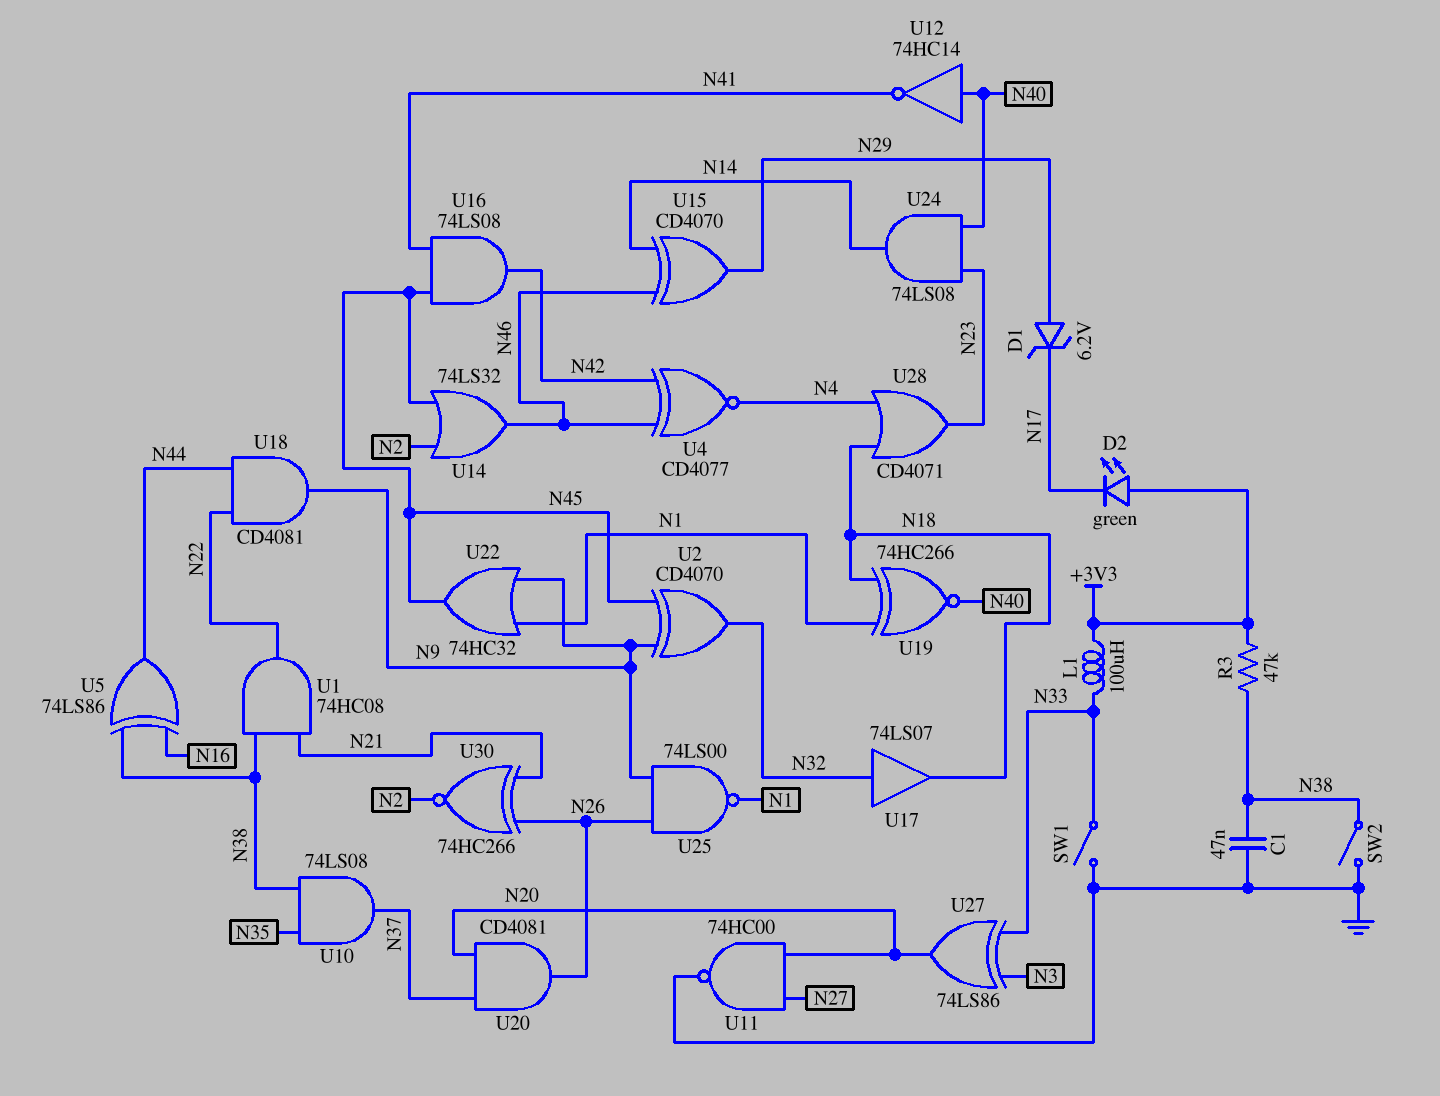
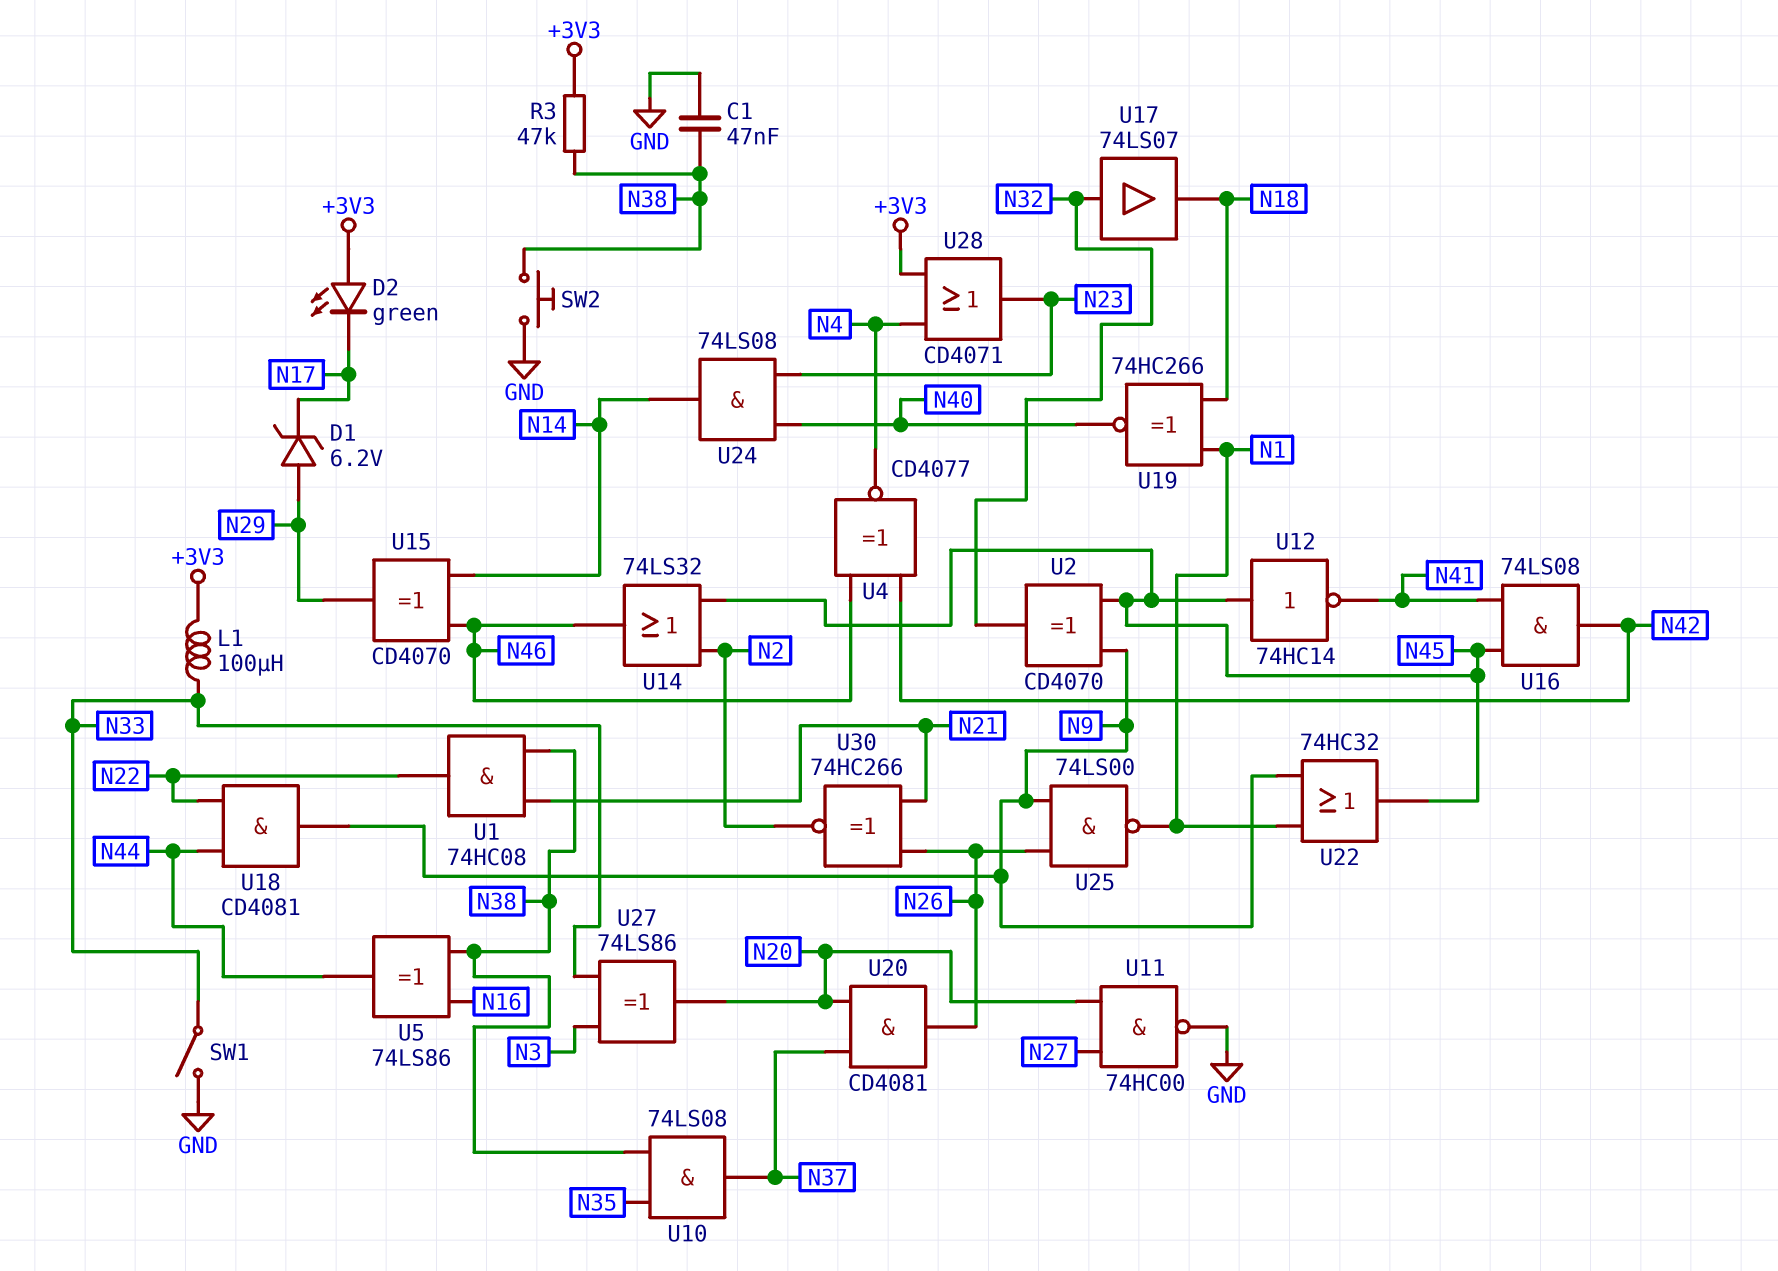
SW2: switch (GND, N38) -> button (GND, N38)
U12: NOT 74HC14 (in N40, out N41) -> NOT 74HC14 (in N45, out N41)
U28: OR CD4071 (in N4, in N18, out N23) -> OR CD4071 (in +3V3, in N4, out N23)

